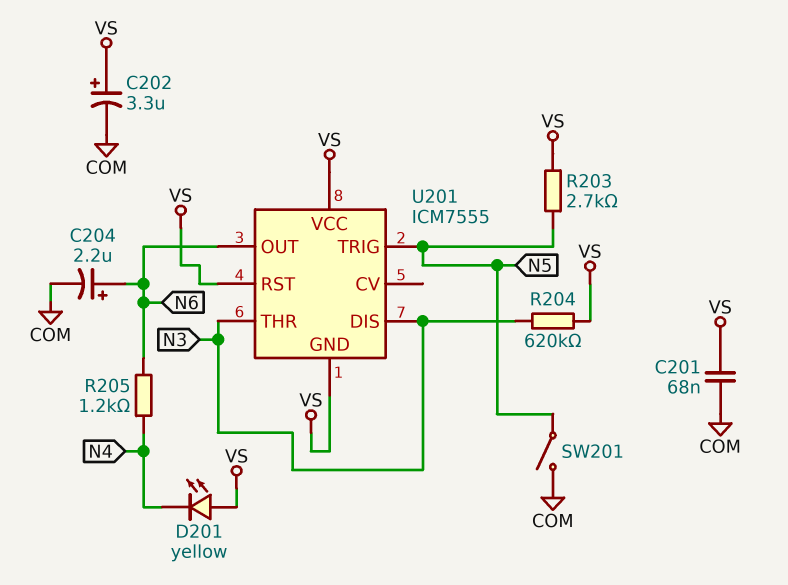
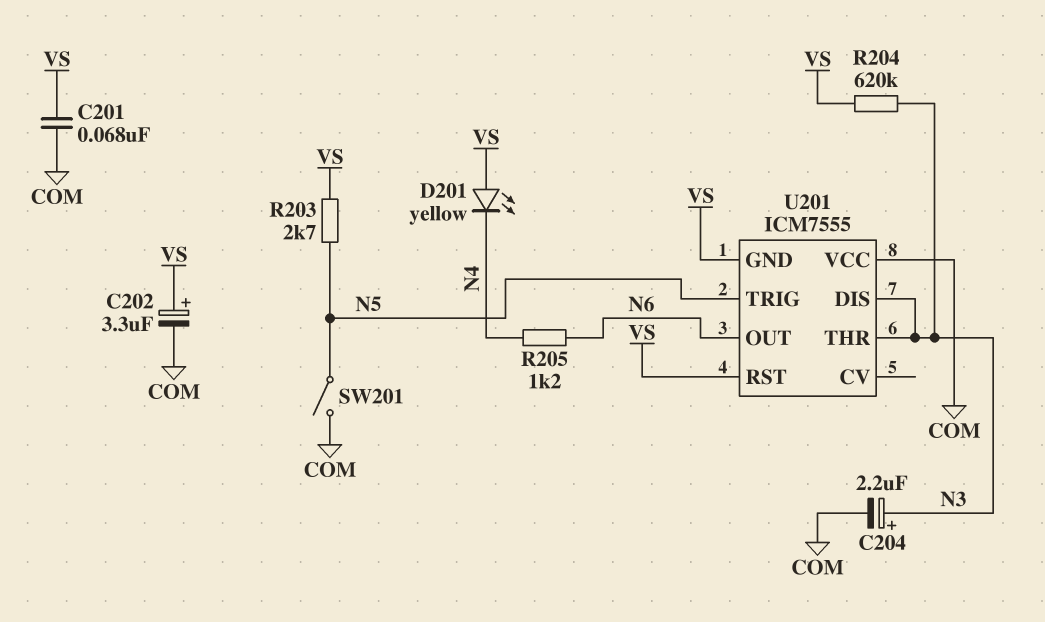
C204: 2.2uF (plus N6, minus COM) -> 2.2uF (plus N3, minus COM)
U201 pin VCC: VS -> COM

